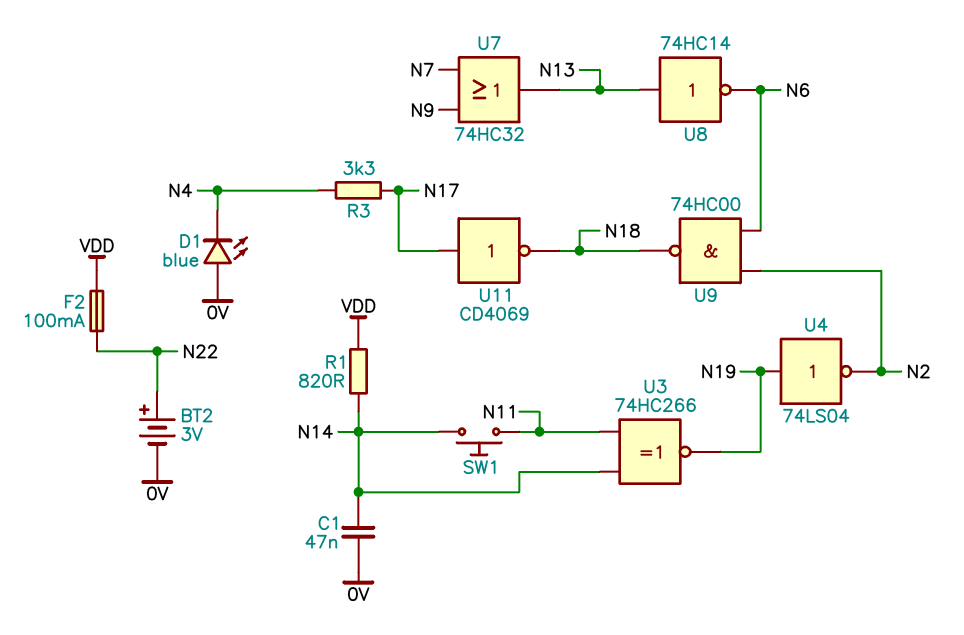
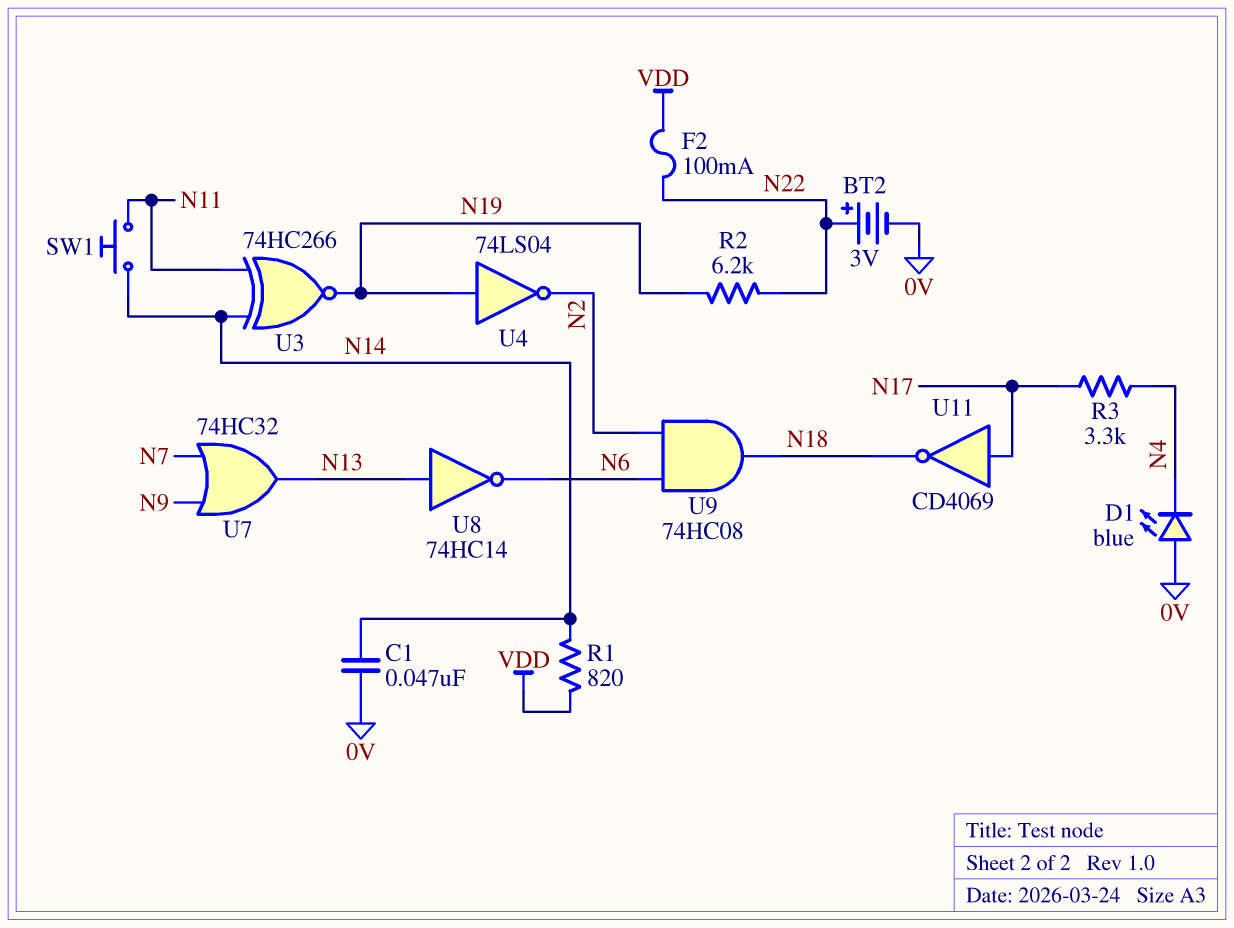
R2: none -> 6.2k (N19, N22)
U9: NAND 74HC00 (in N2, in N6, out N18) -> AND 74HC08 (in N2, in N6, out N18)

